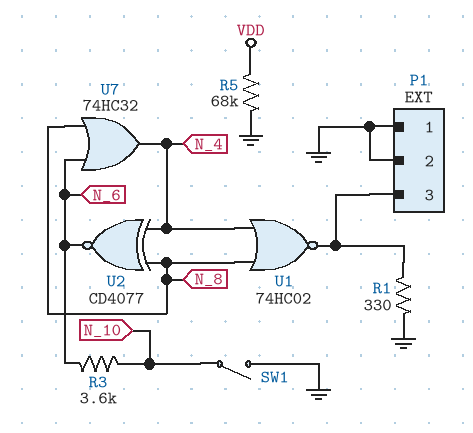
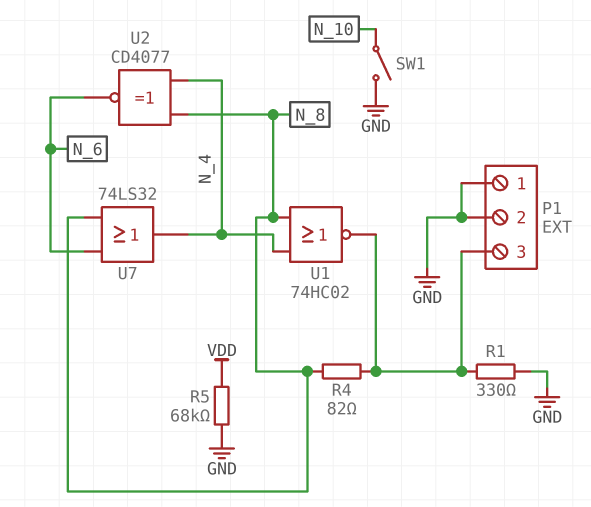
R3: 3.6k (N_6, N_10) -> none
R4: none -> 82 (N_8, P1/3)
U7: OR 74HC32 (in N_6, in N_8, out N_4) -> OR 74LS32 (in N_6, in N_8, out N_4)

